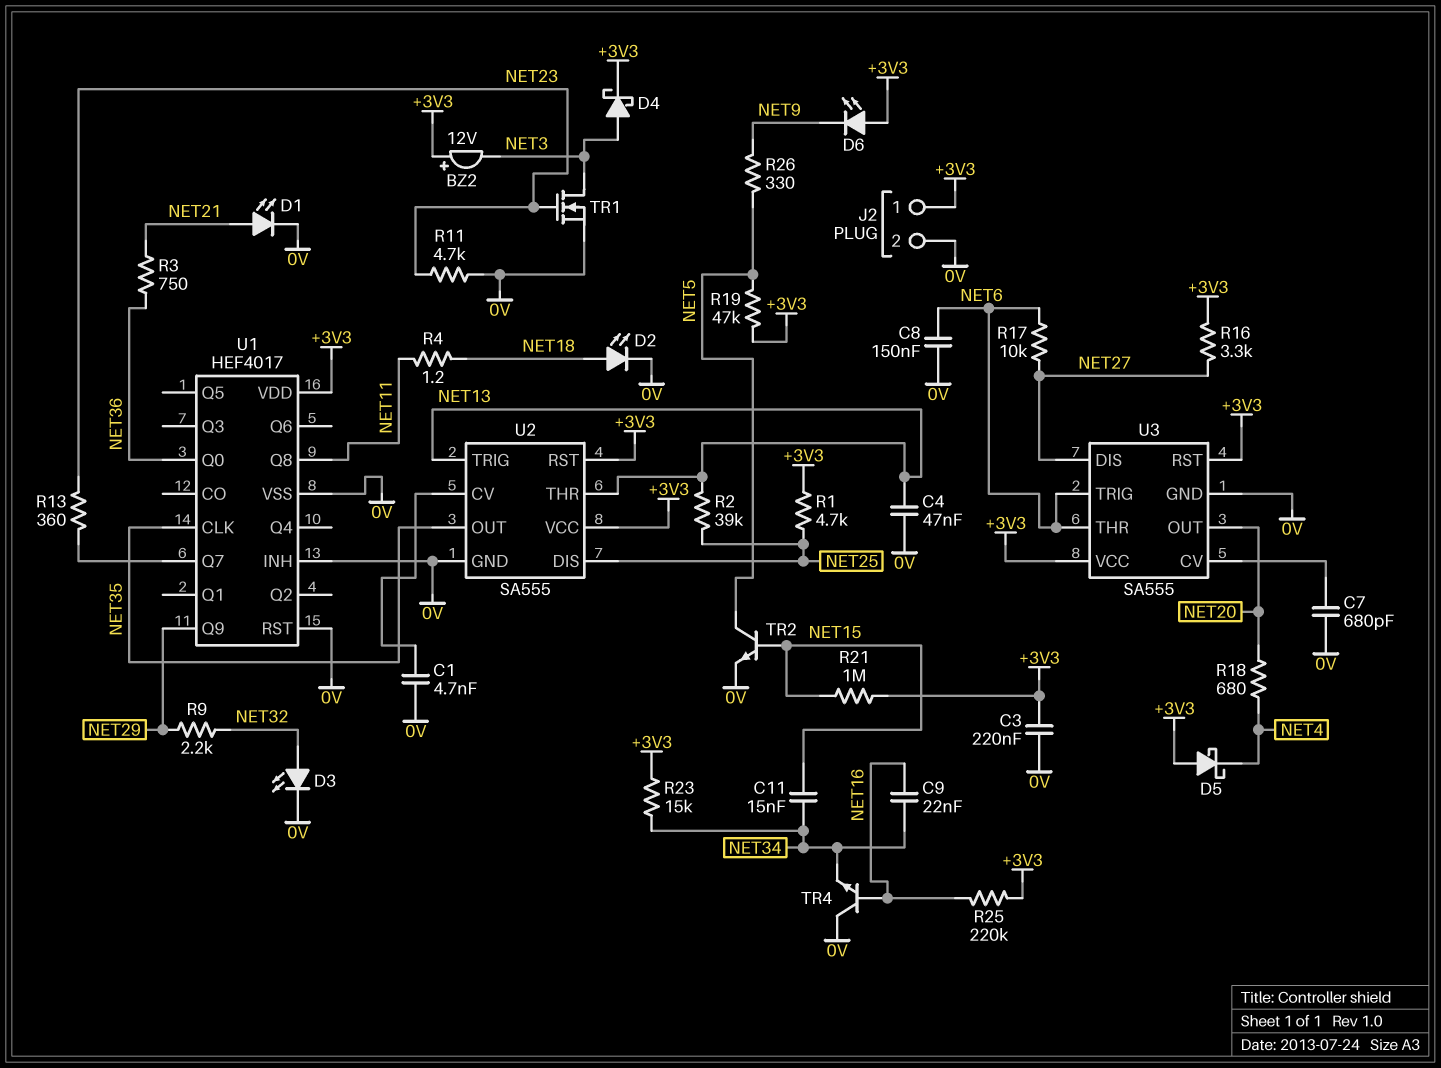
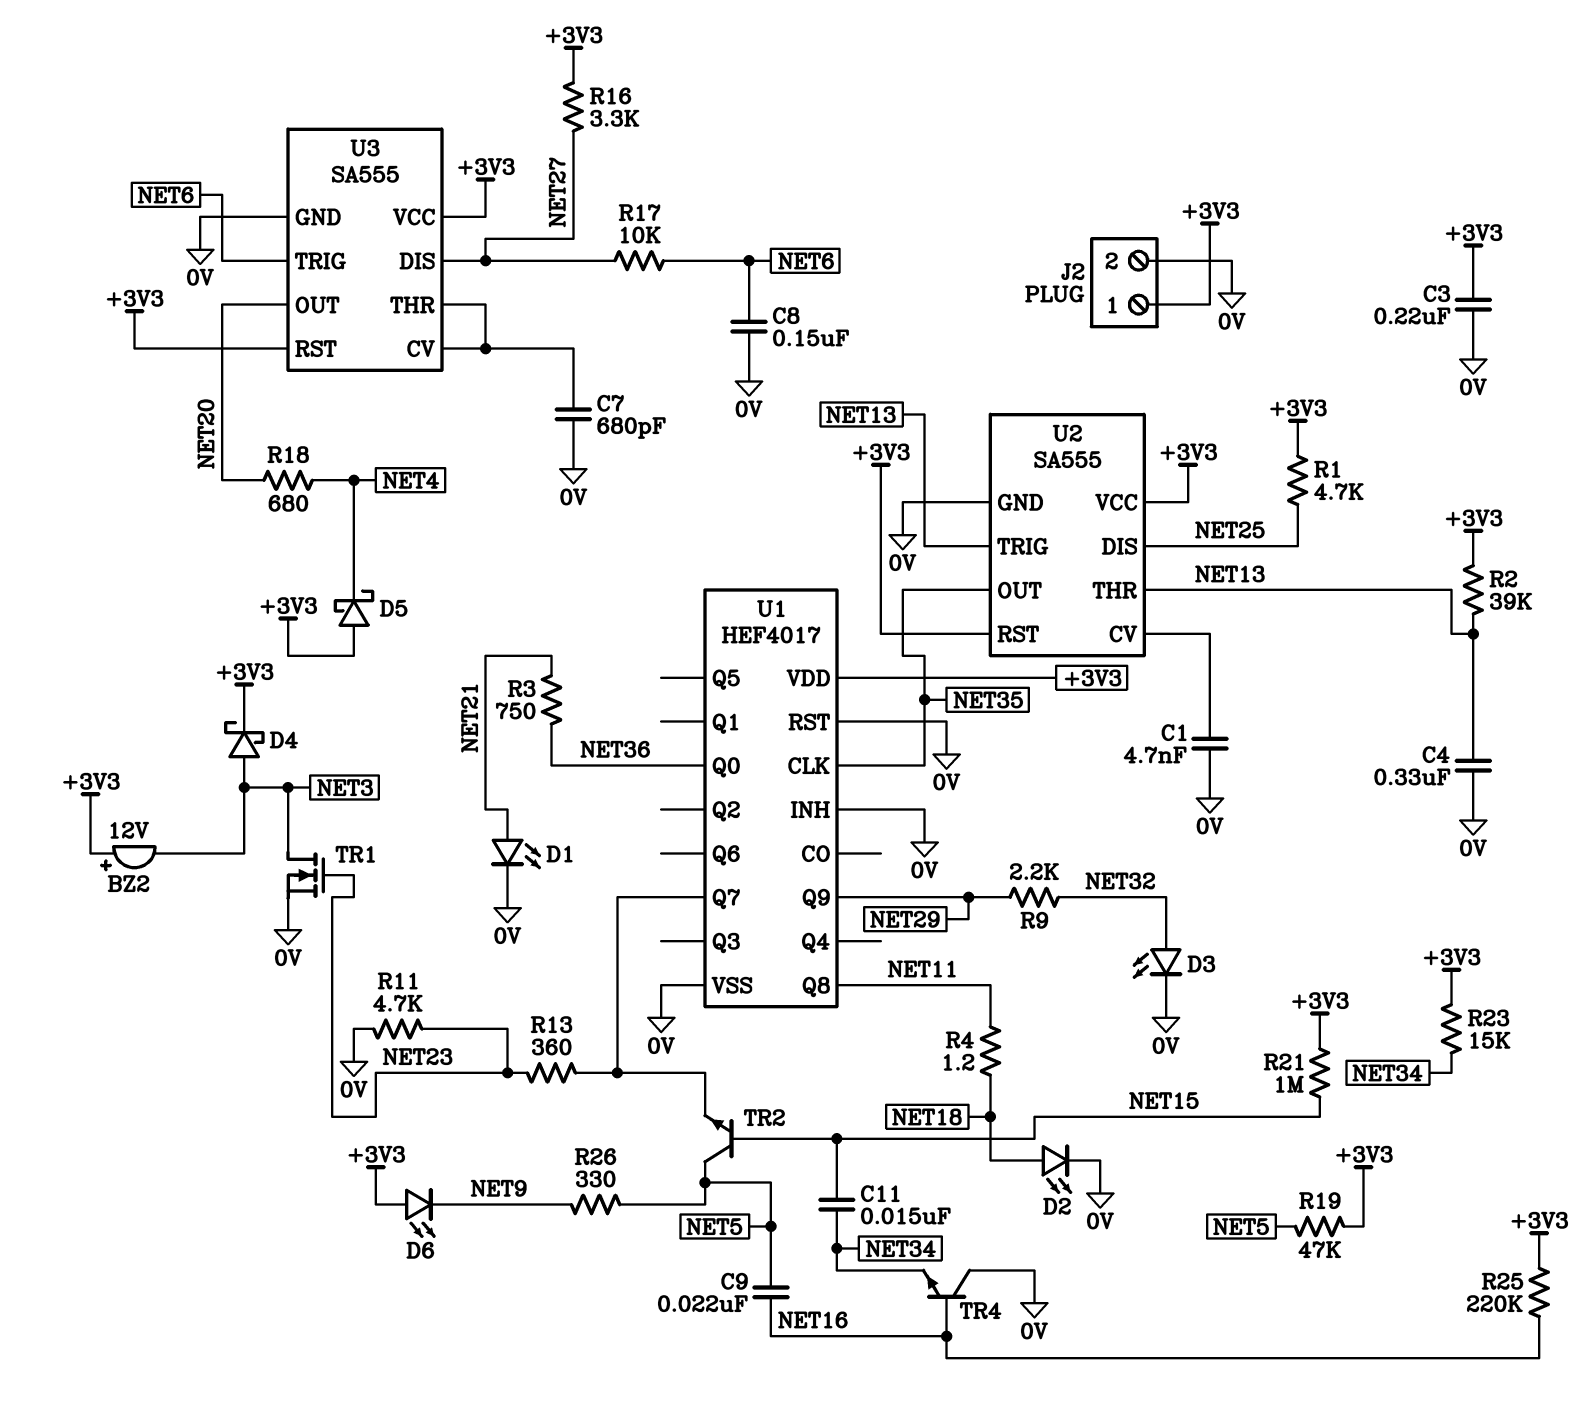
C4: 47nF (0V, NET13) -> 330nF (0V, NET13)
C9: 22nF (NET16, NET34) -> 22nF (NET5, NET16)
R2: 39k (NET13, NET25) -> 39k (+3V3, NET13)
TR2: NPN (B NET15, C NET5, E 0V) -> NPN (B NET15, C NET5, E U1/Q7)
U3 pin THR: NET6 -> U3/CV

